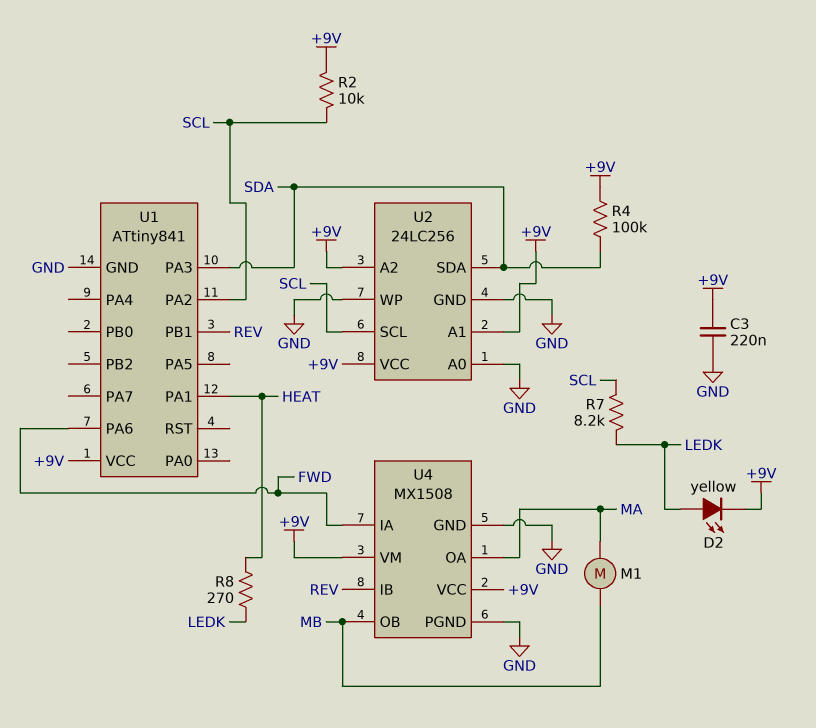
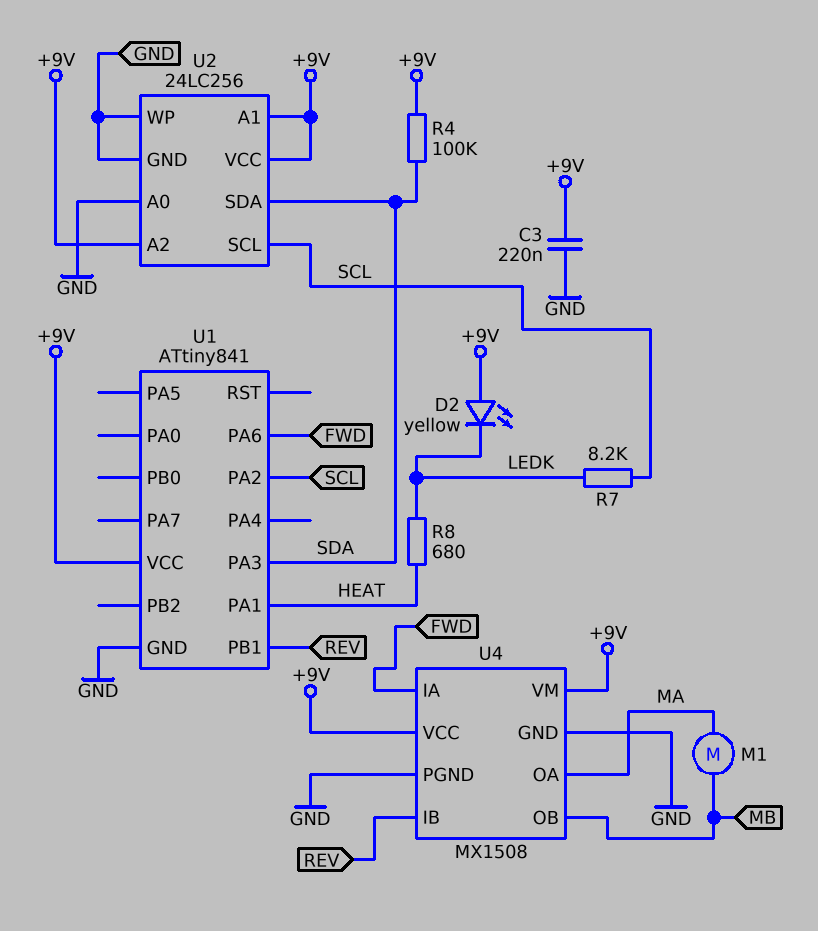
D2: LED yellow (A LEDK, K +9V) -> LED yellow (A +9V, K LEDK)
R2: 10k (+9V, SCL) -> none
R8: 270 (HEAT, LEDK) -> 680 (HEAT, LEDK)

